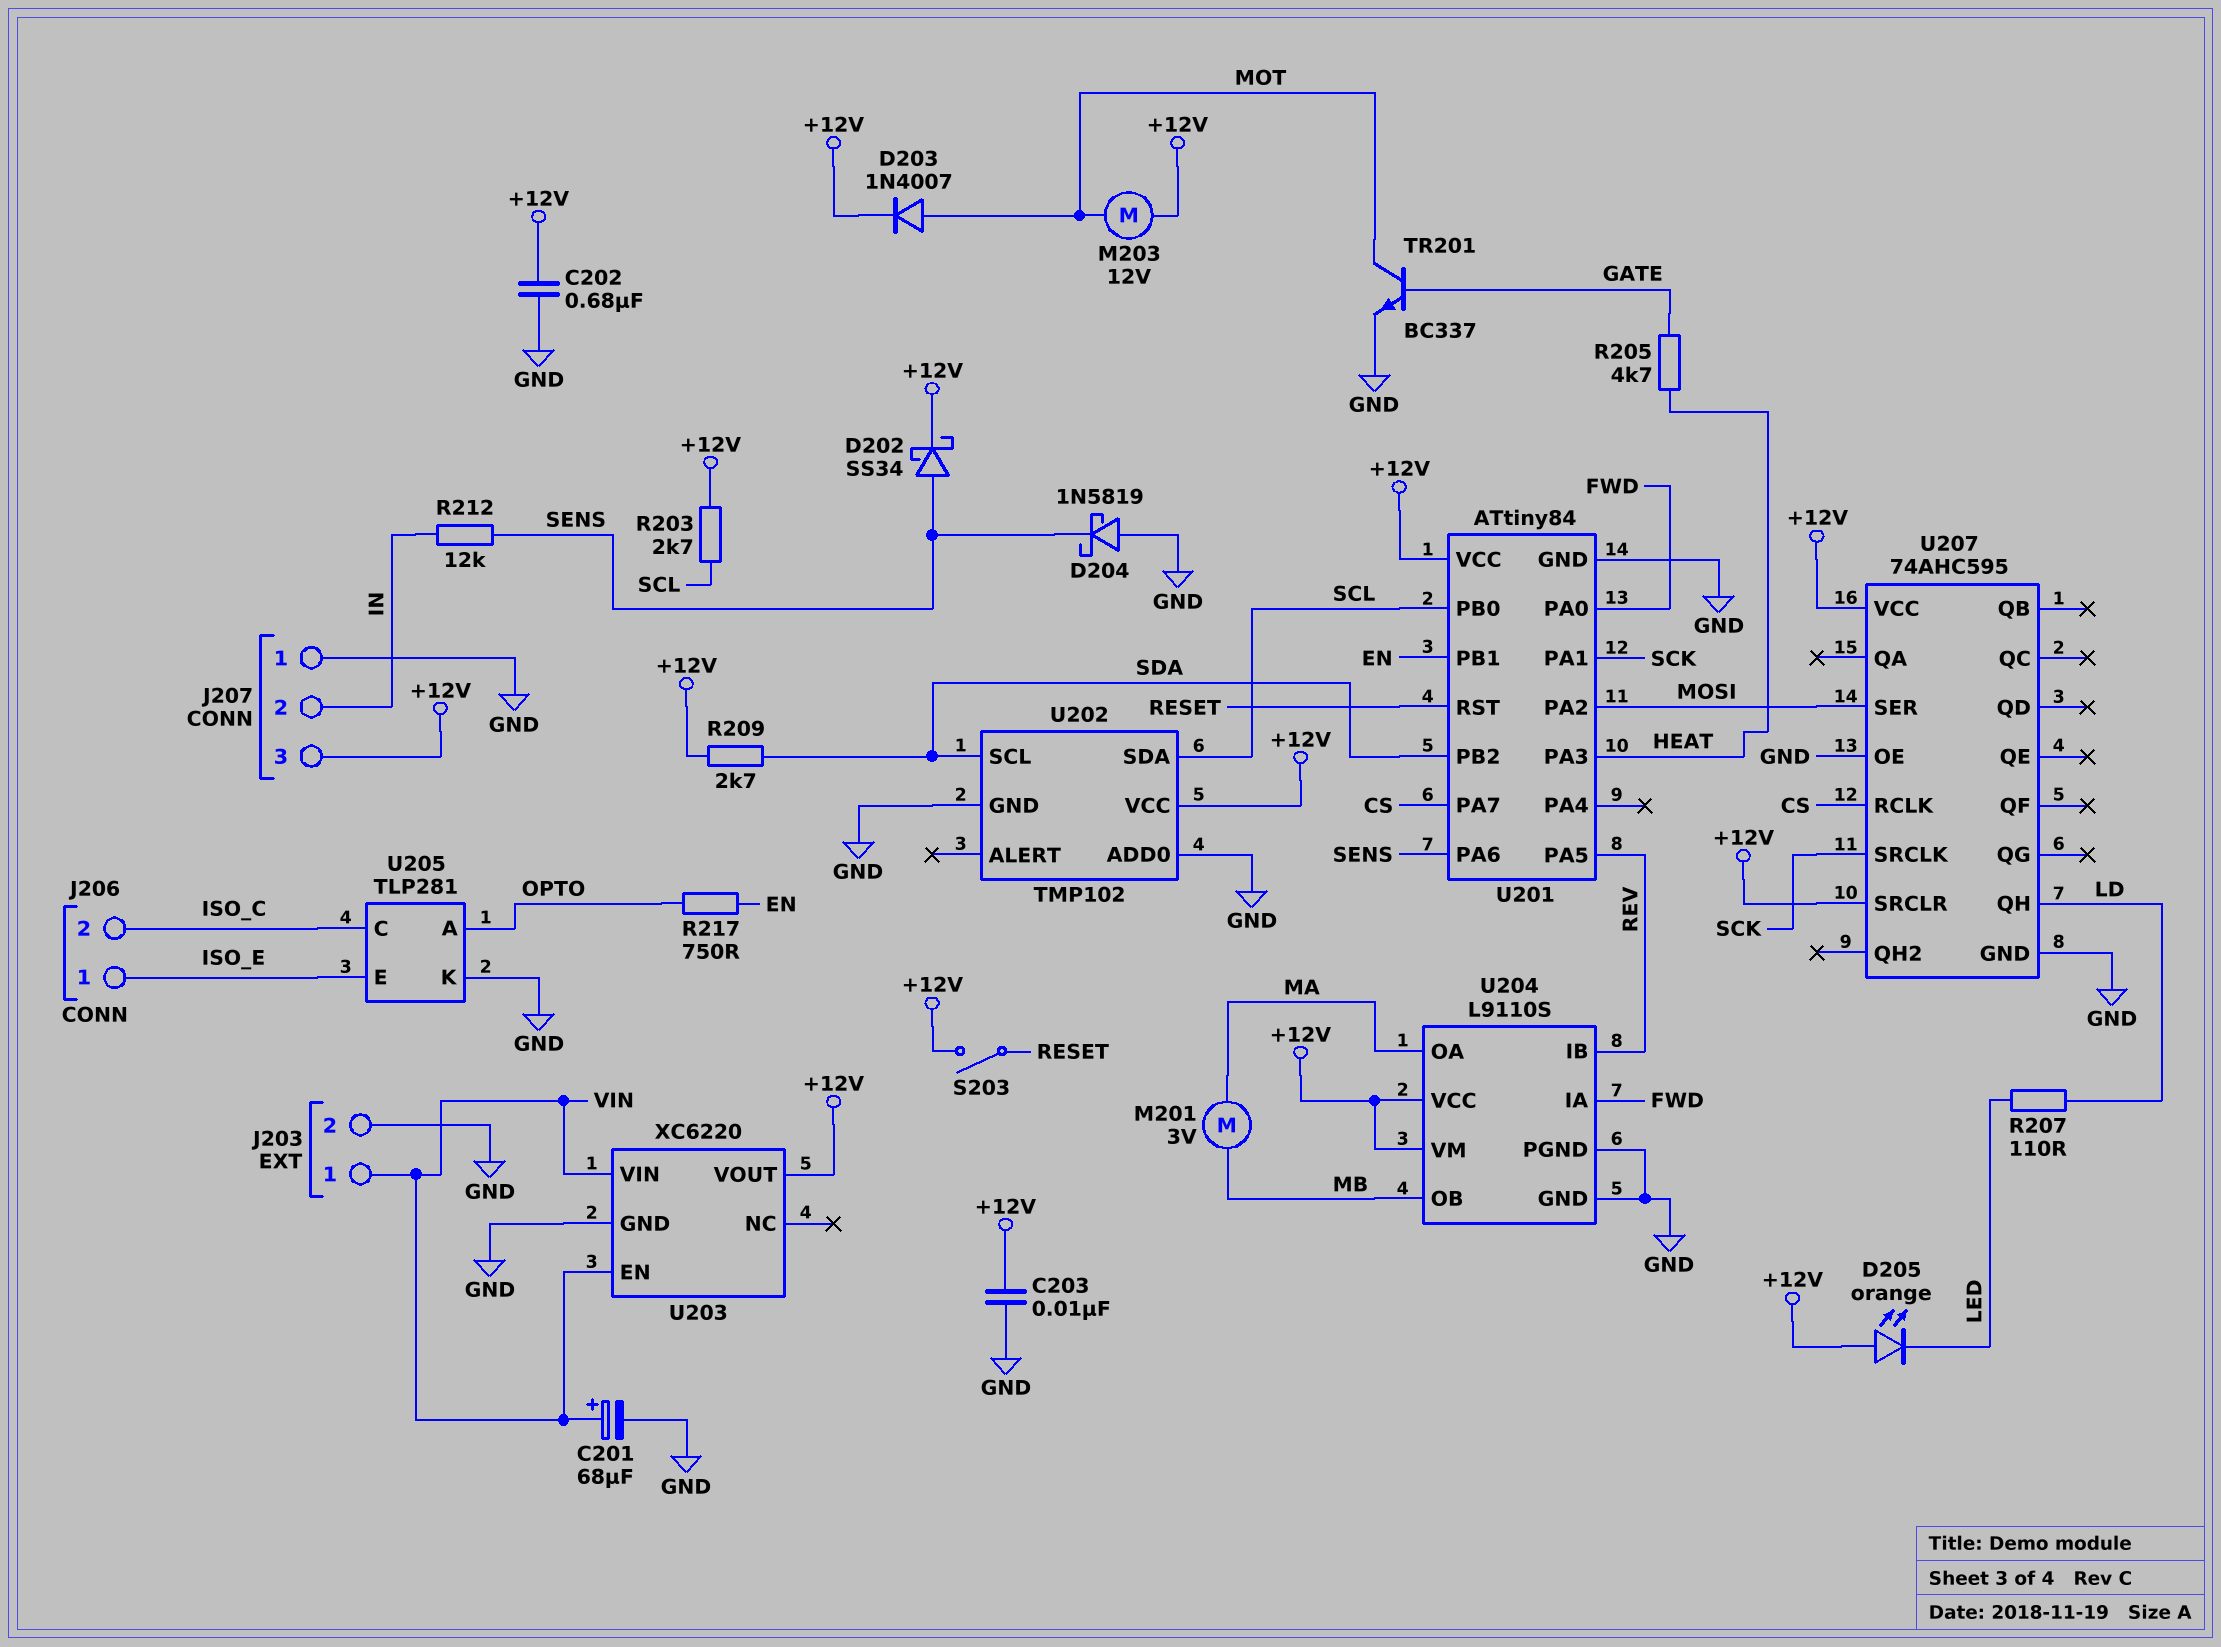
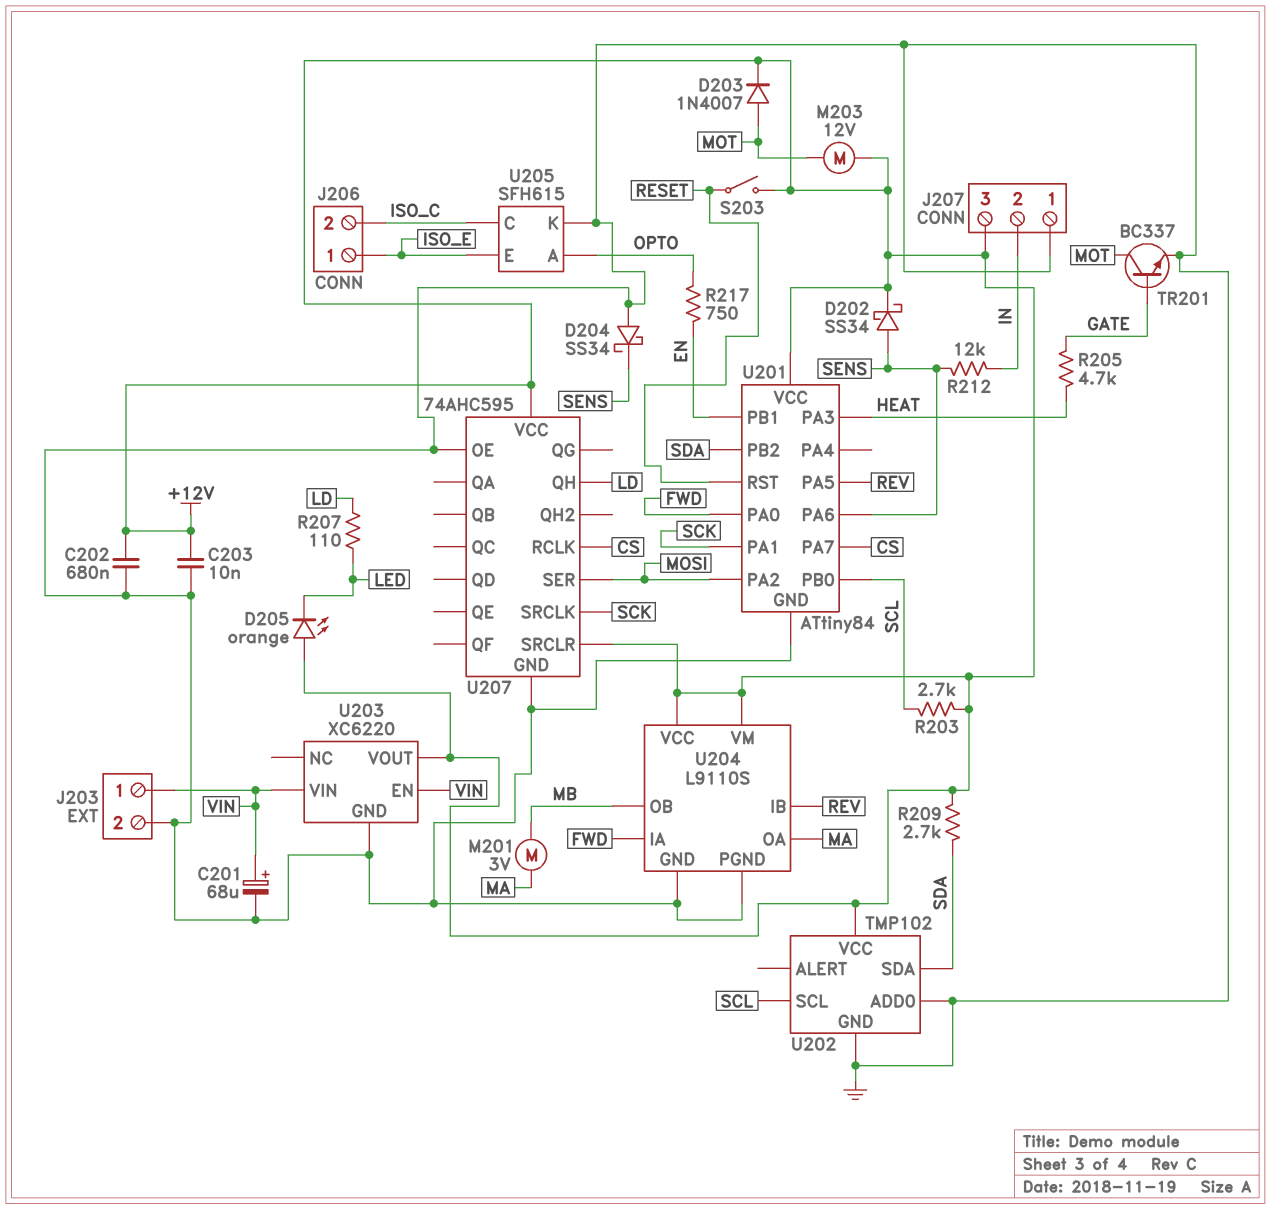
D204: schottky 1N5819 (A GND, K SENS) -> schottky SS34 (A GND, K SENS)
U202 pin SCL: SDA -> SCL
U202 pin SDA: SCL -> SDA
U205: TLP281 -> SFH615

